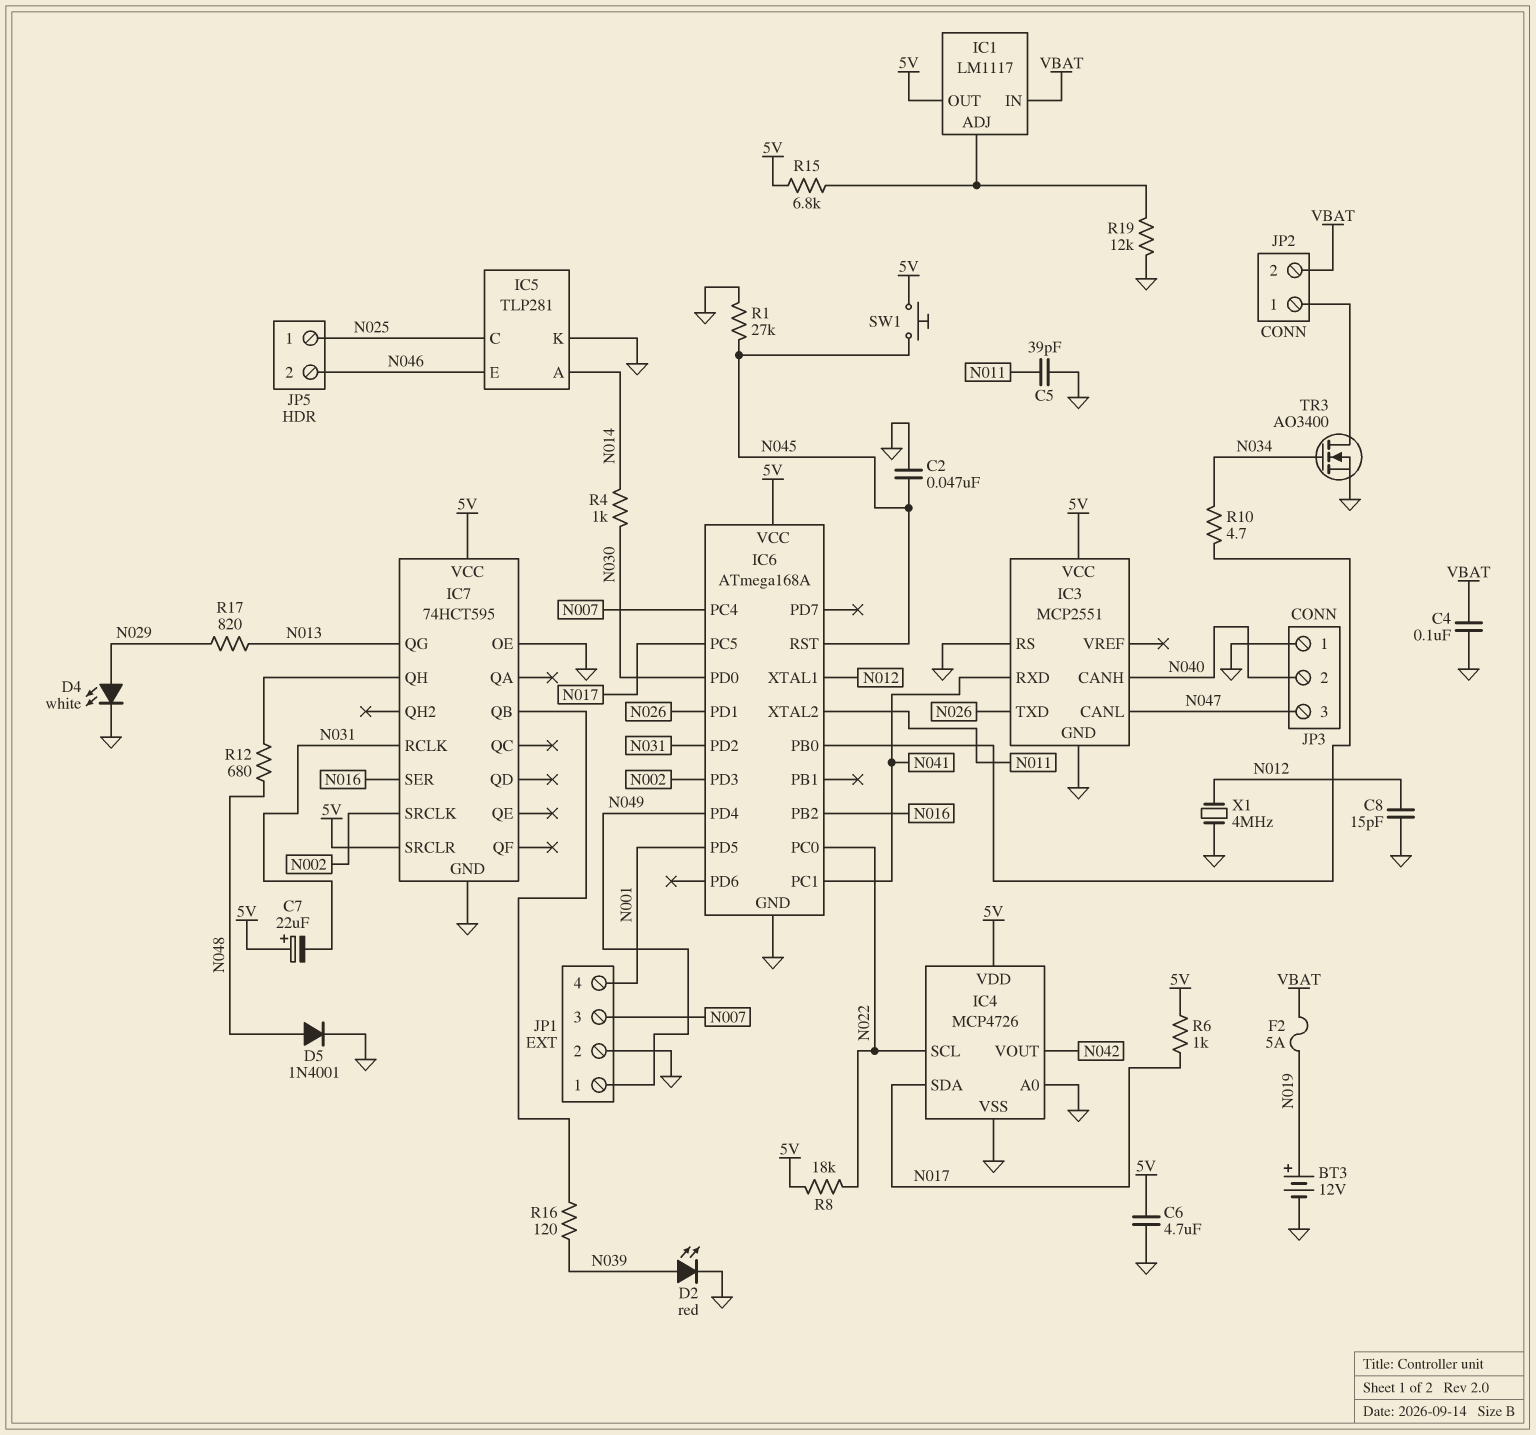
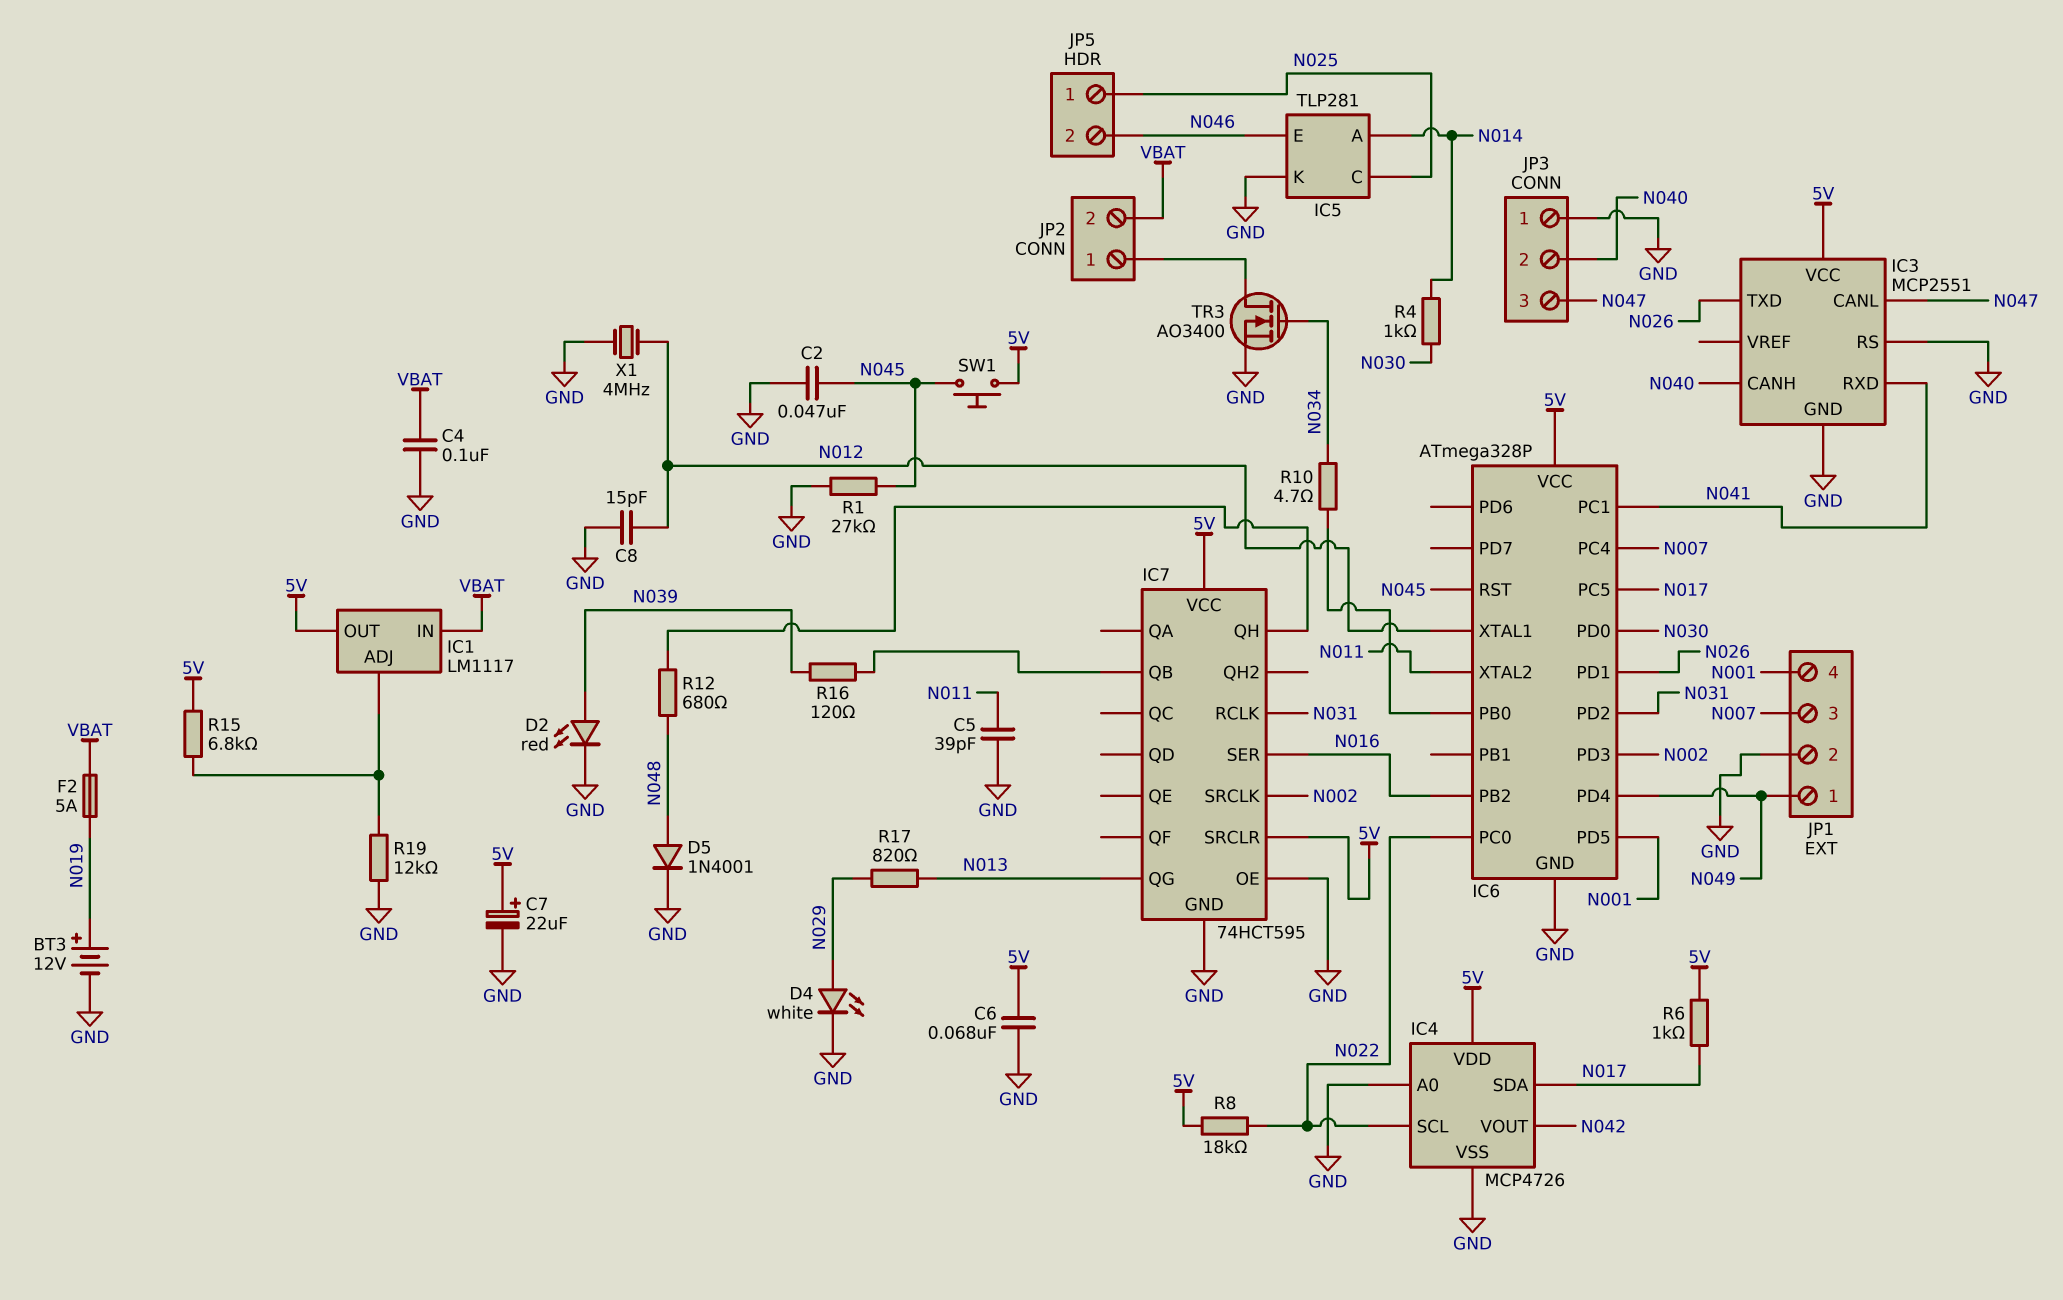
C6: 4.7uF (5V, GND) -> 68nF (5V, GND)
C7: 22uF (plus 5V, minus N031) -> 22uF (plus 5V, minus GND)
IC6: ATmega168A -> ATmega328P

